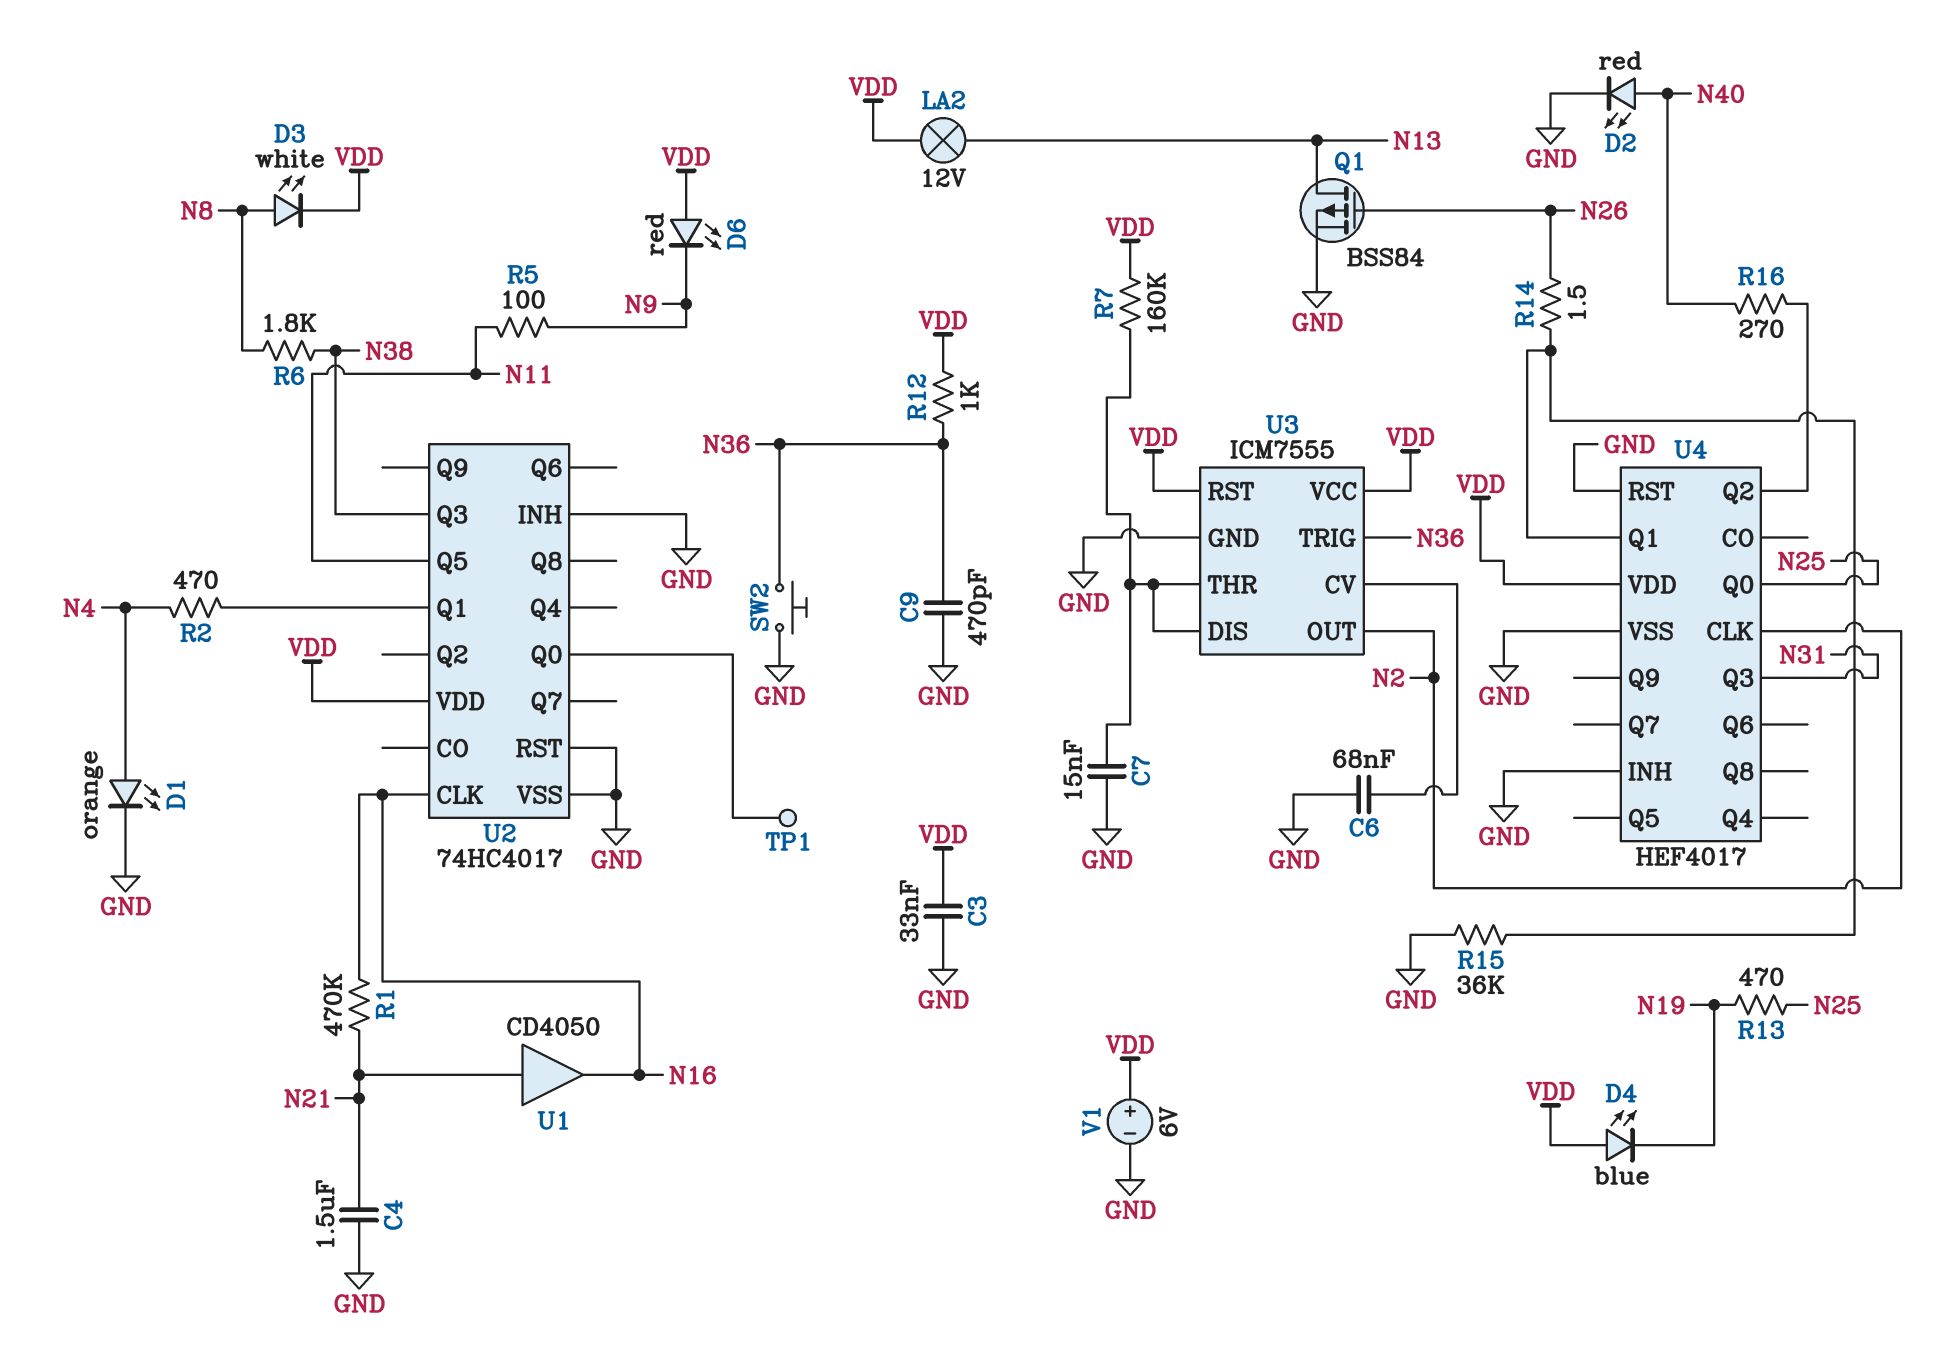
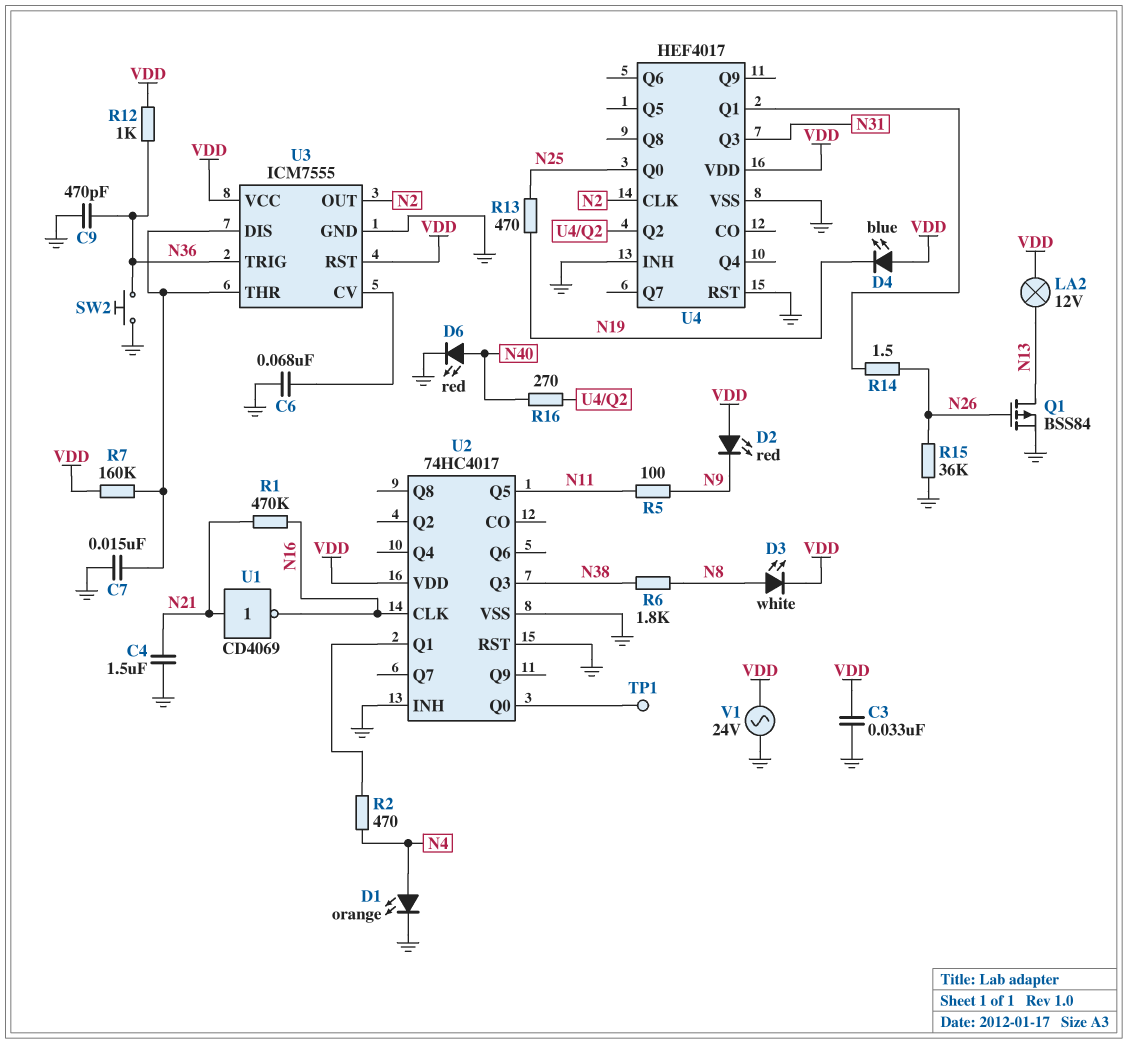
D2: LED red (A N40, K GND) -> LED red (A VDD, K N9)
D6: LED red (A VDD, K N9) -> LED red (A N40, K GND)
R15: 36k (GND, U4/Q1) -> 36k (GND, N26)
U1: buffer CD4050 (in N21, out N16) -> NOT CD4069 (in N21, out N16)
V1: 6V (plus VDD, minus GND) -> AC 24V (GND, VDD)

